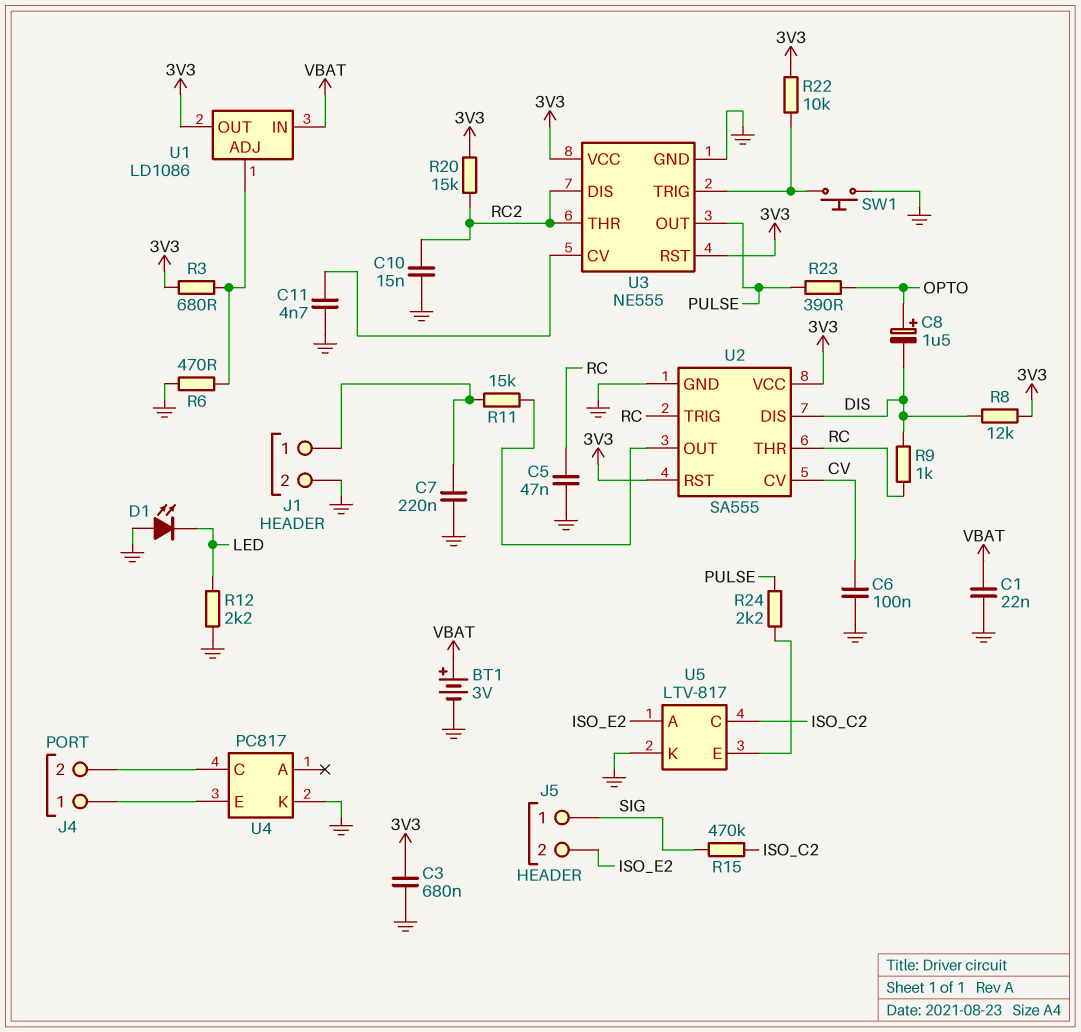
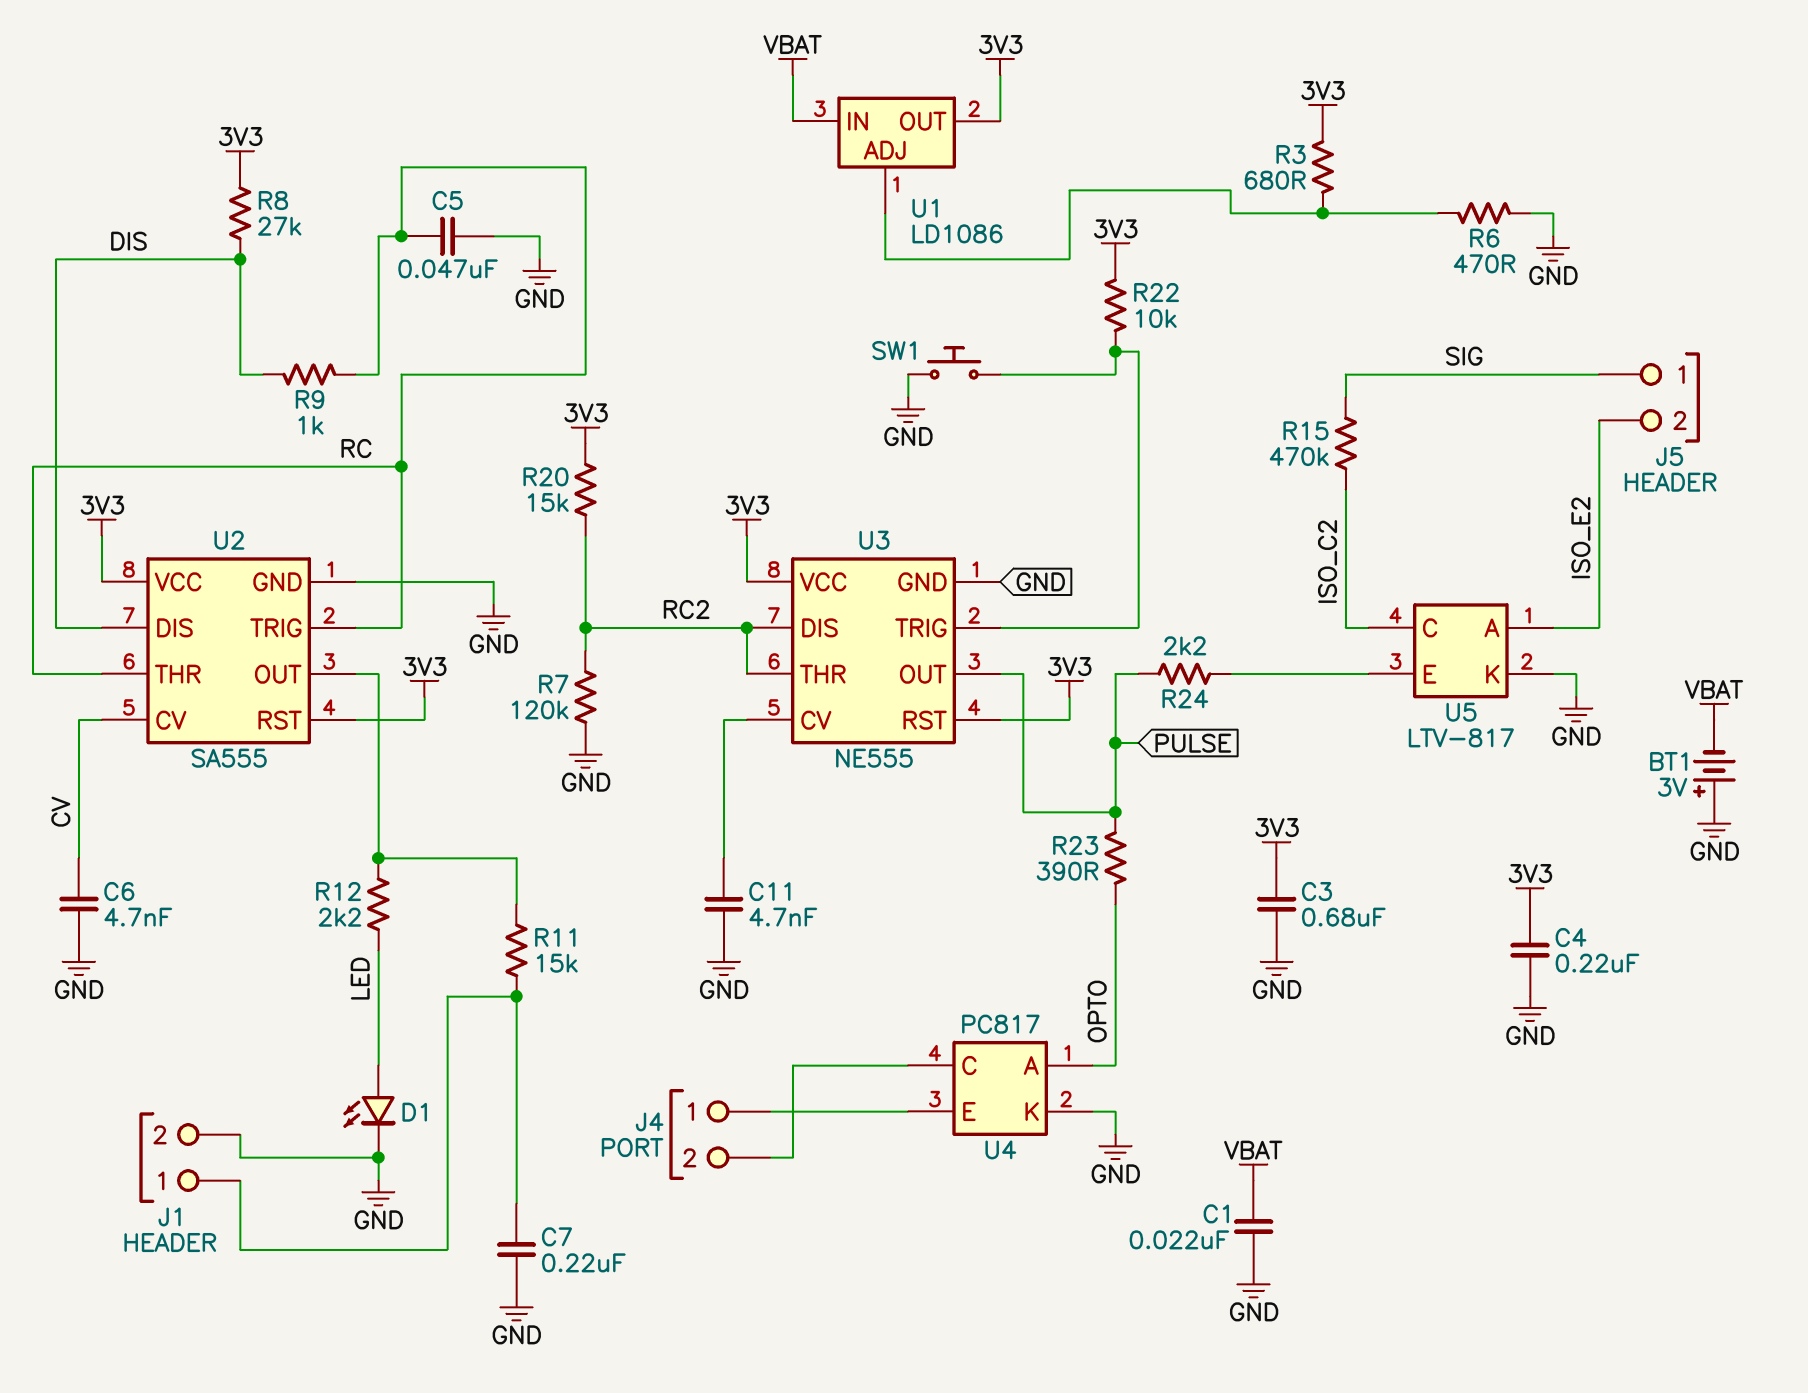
BT1: 3V (plus VBAT, minus GND) -> 3V (plus GND, minus VBAT)
C4: none -> 220nF (3V3, GND)
C6: 100nF (CV, GND) -> 4.7nF (CV, GND)
C8: 1.5uF (plus OPTO, minus DIS) -> none
C10: 15nF (GND, RC2) -> none
D1: LED (A GND, K LED) -> LED (A LED, K GND)
R7: none -> 120k (GND, RC2)
R8: 12k (3V3, DIS) -> 27k (3V3, DIS)
R12: 2.2k (GND, LED) -> 2.2k (LED, U2/OUT)
U4 pin A: none -> OPTO

